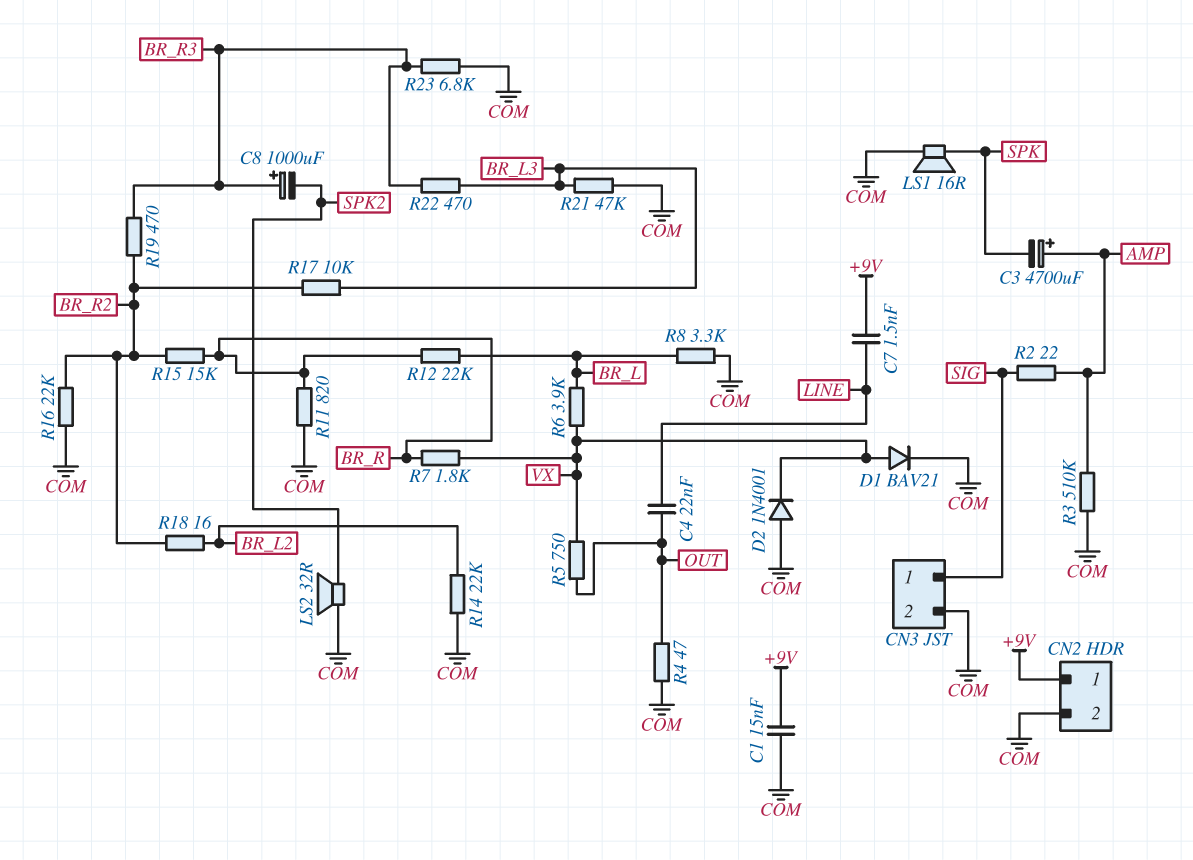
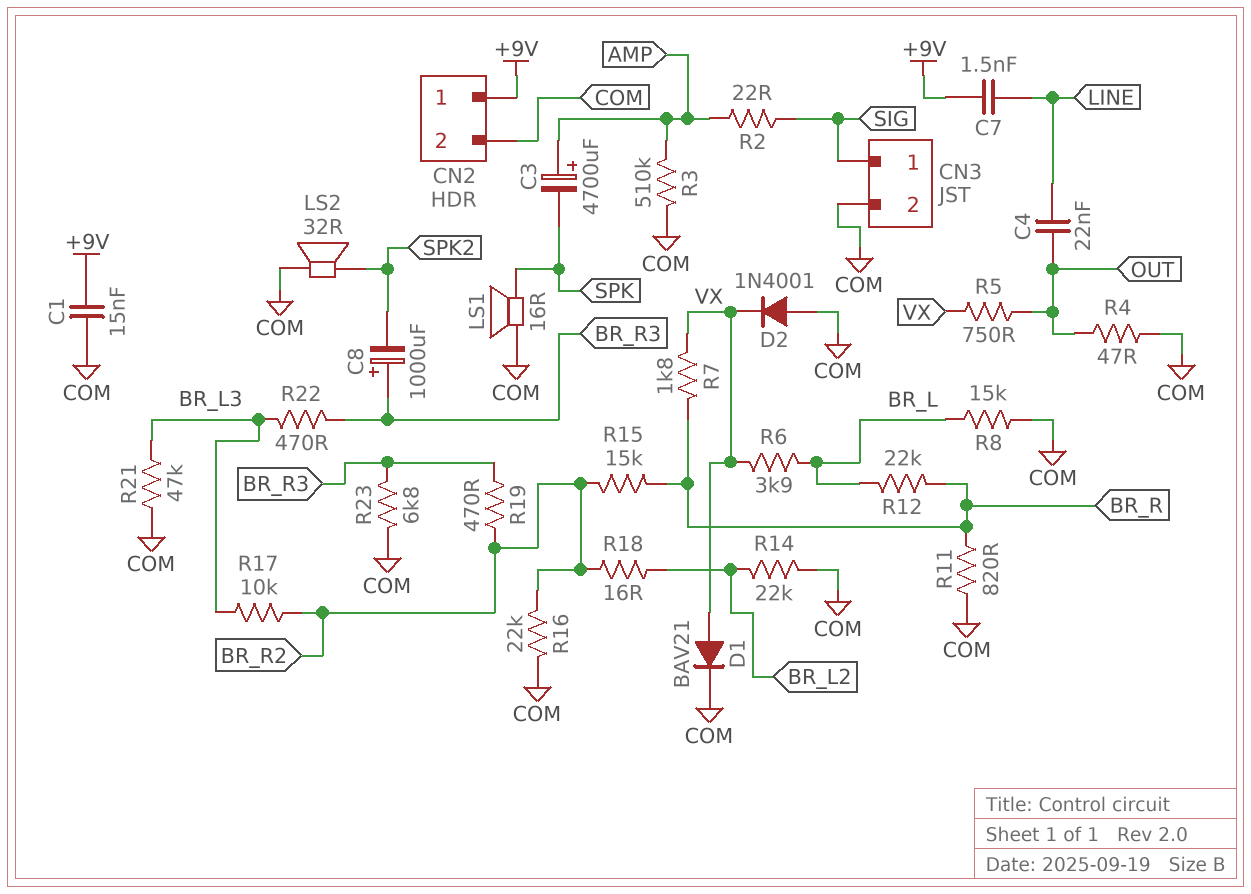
R8: 3.3k (BR_L, COM) -> 15k (BR_L, COM)

